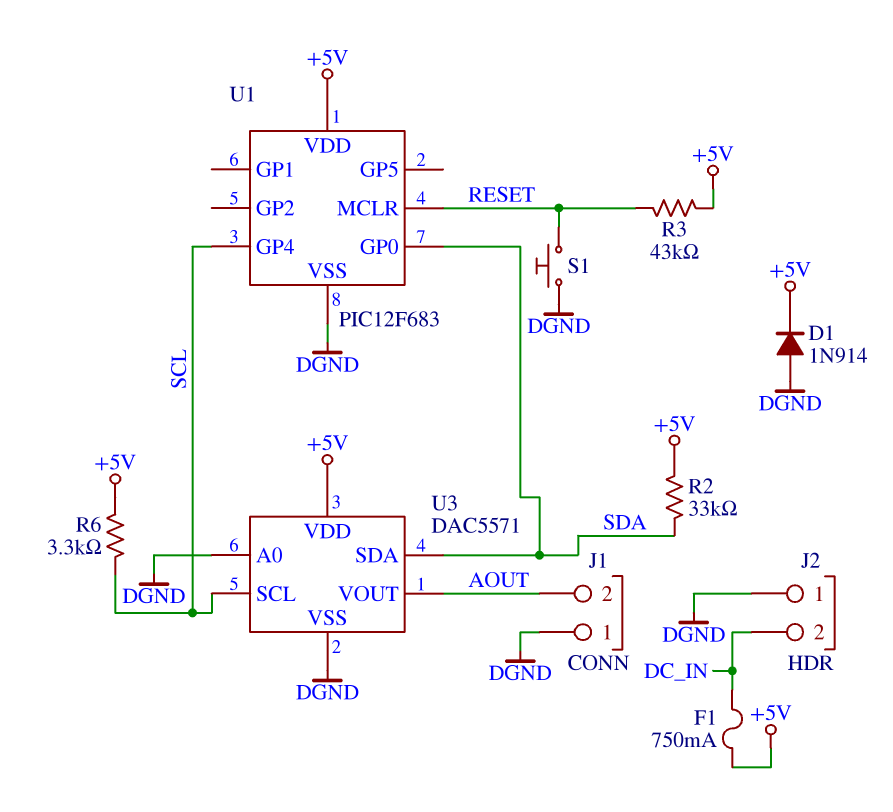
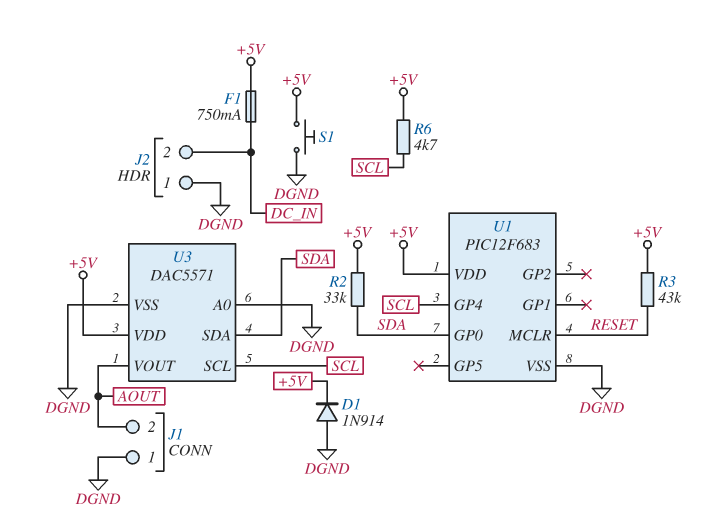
R6: 3.3k (+5V, SCL) -> 4.7k (+5V, SCL)
S1: button (DGND, RESET) -> button (+5V, DGND)

